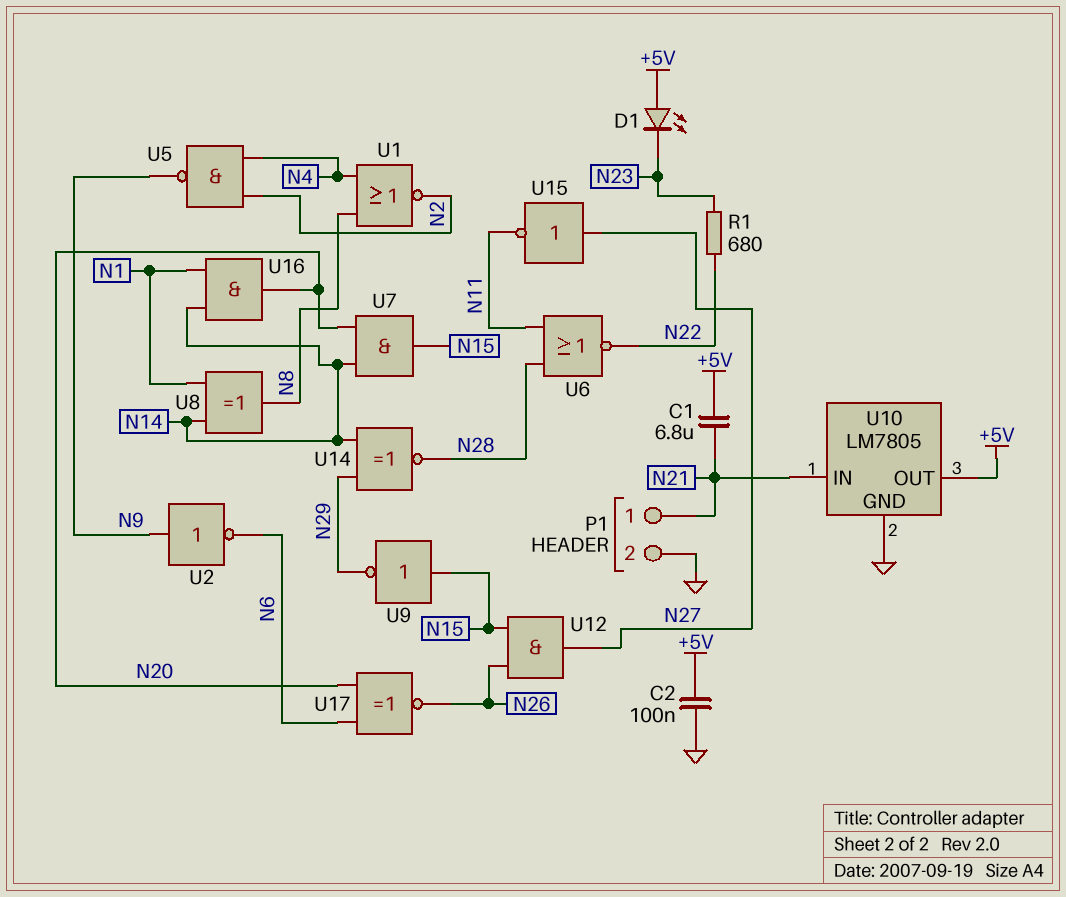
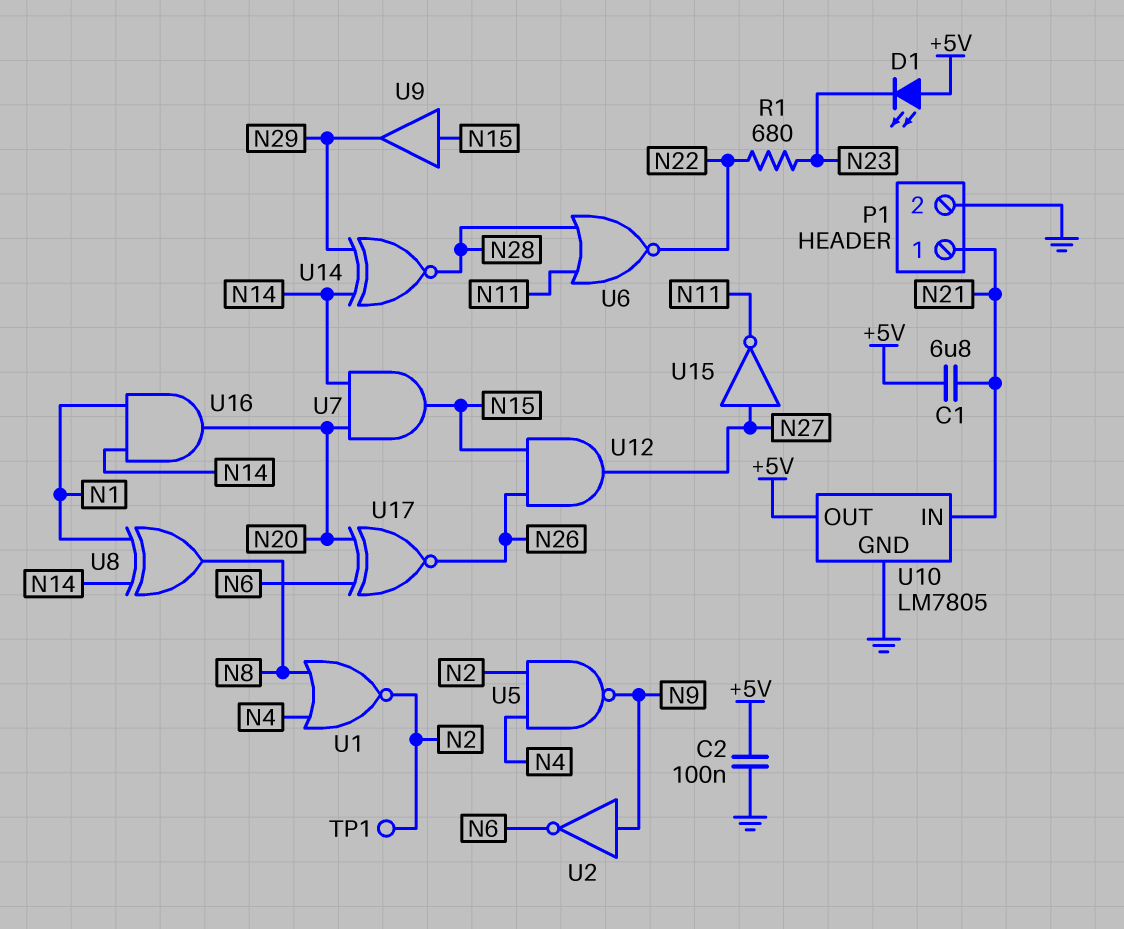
TP1: none -> test point (N2)
U9: NOT (in N15, out N29) -> buffer (in N15, out N29)

